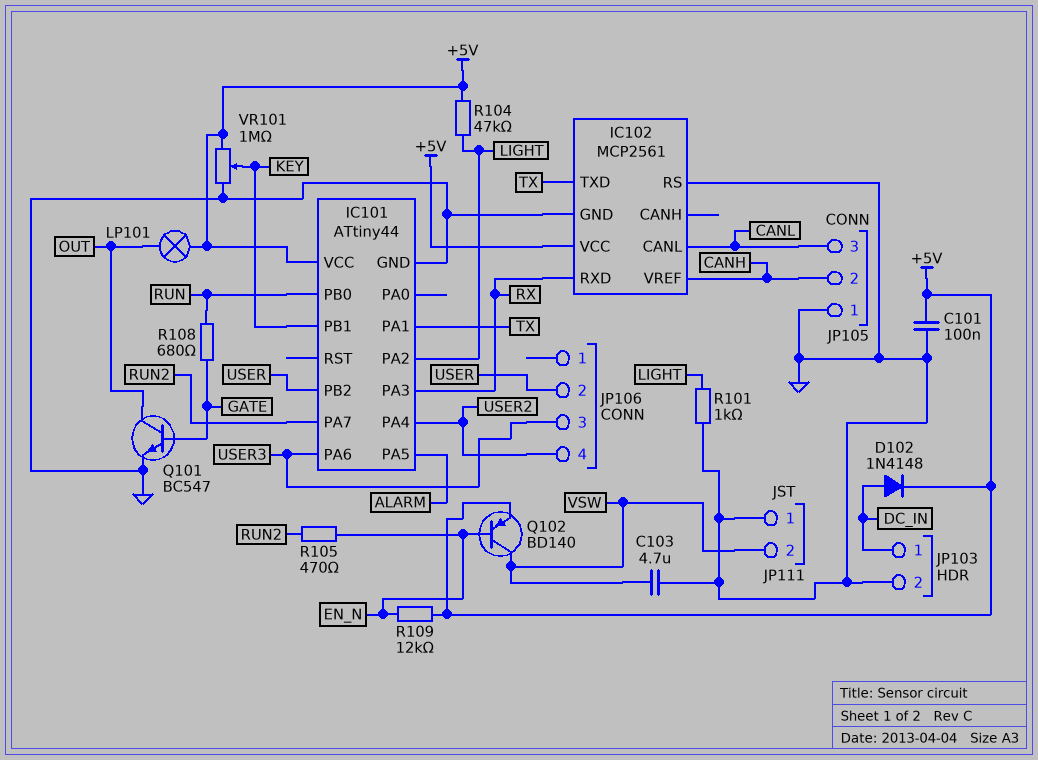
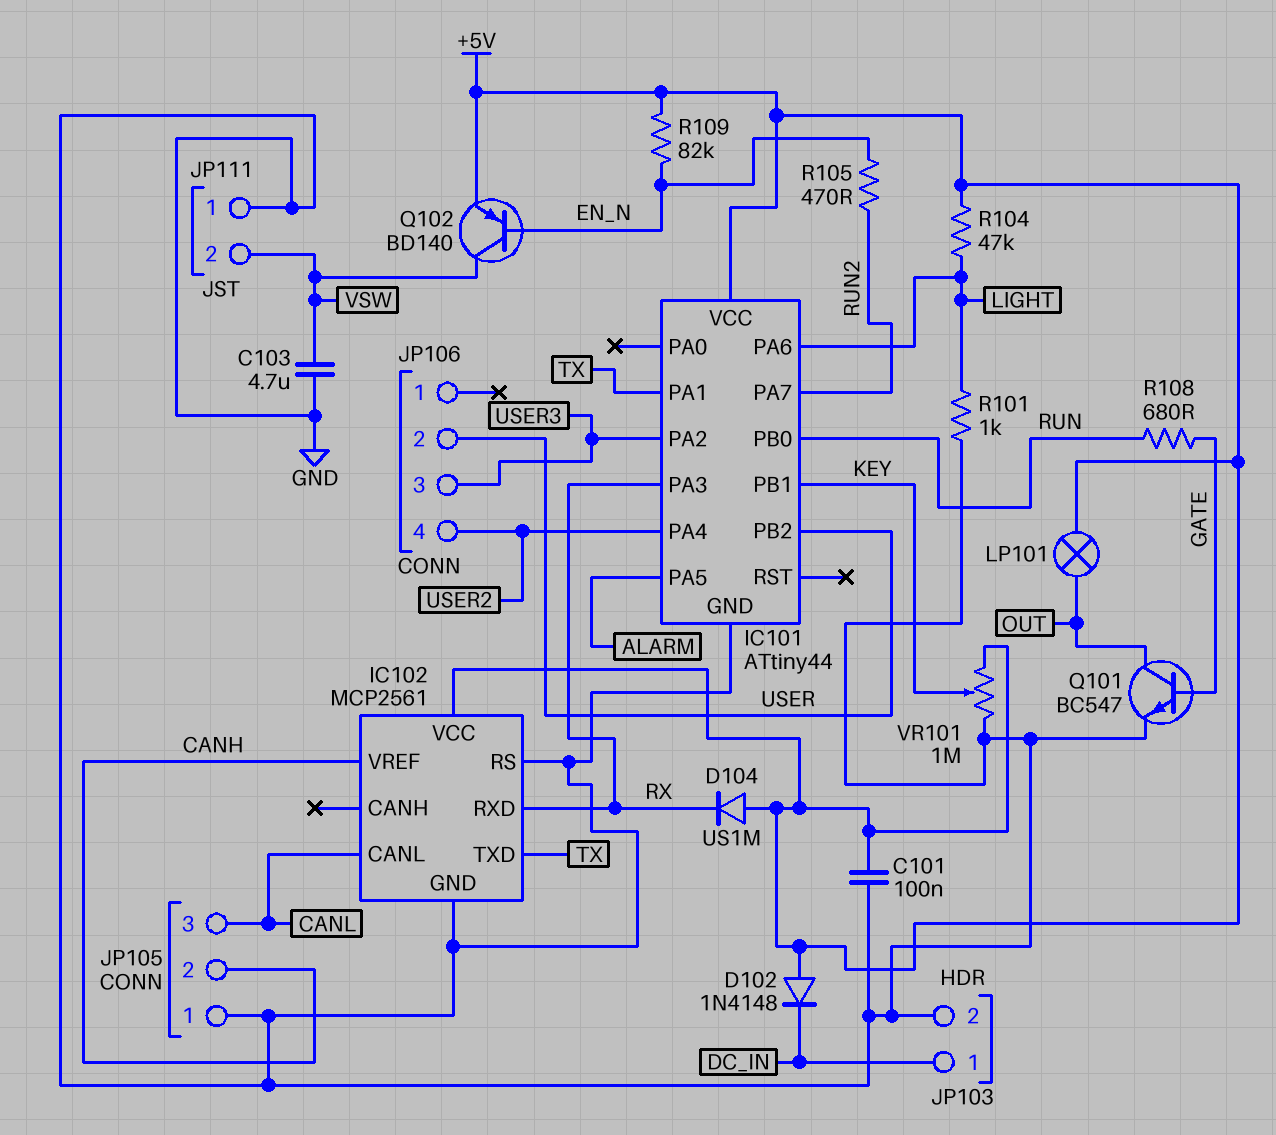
D102: diode 1N4148 (A DC_IN, K +5V) -> diode 1N4148 (A +5V, K DC_IN)
D104: none -> diode US1M (A +5V, K RX)
IC101 pin PA2: LIGHT -> USER3
IC101 pin PA6: USER3 -> LIGHT
R109: 12k (+5V, EN_N) -> 82k (+5V, EN_N)

